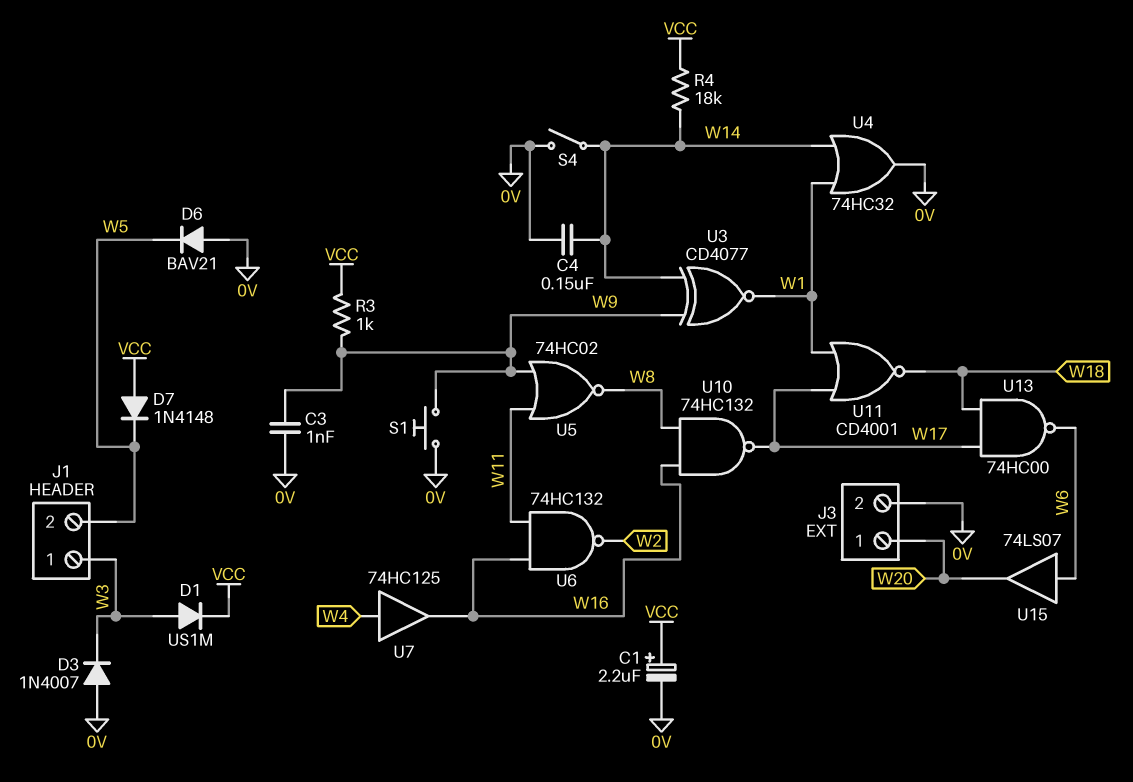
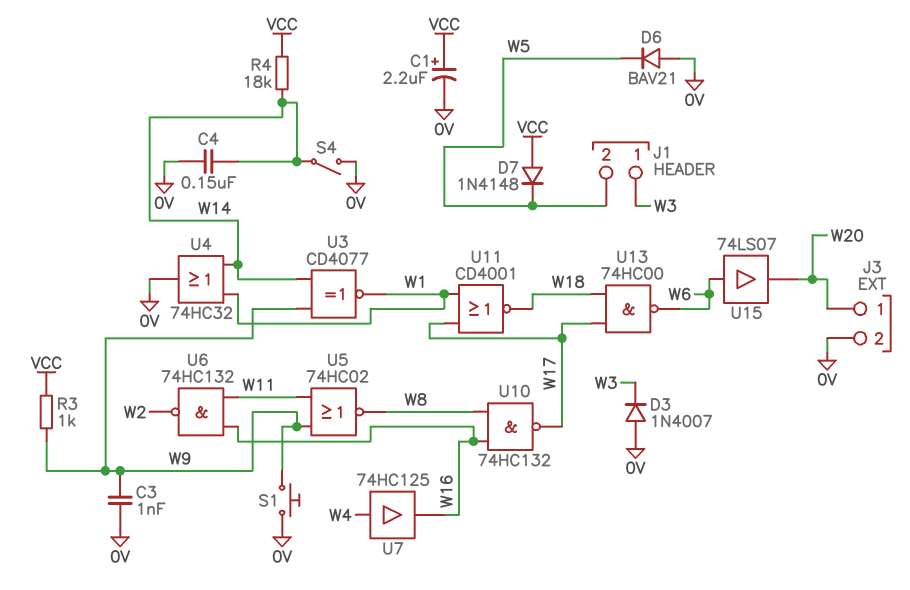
D1: diode US1M (A W3, K VCC) -> none

